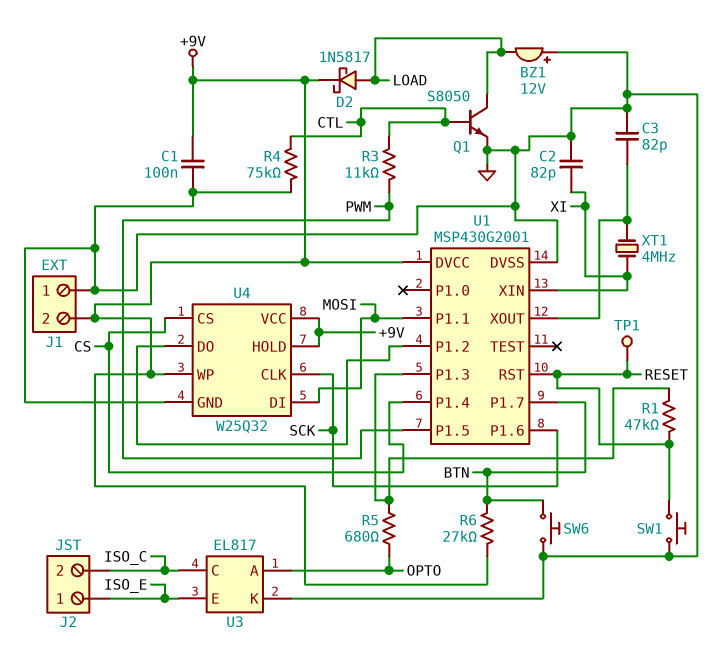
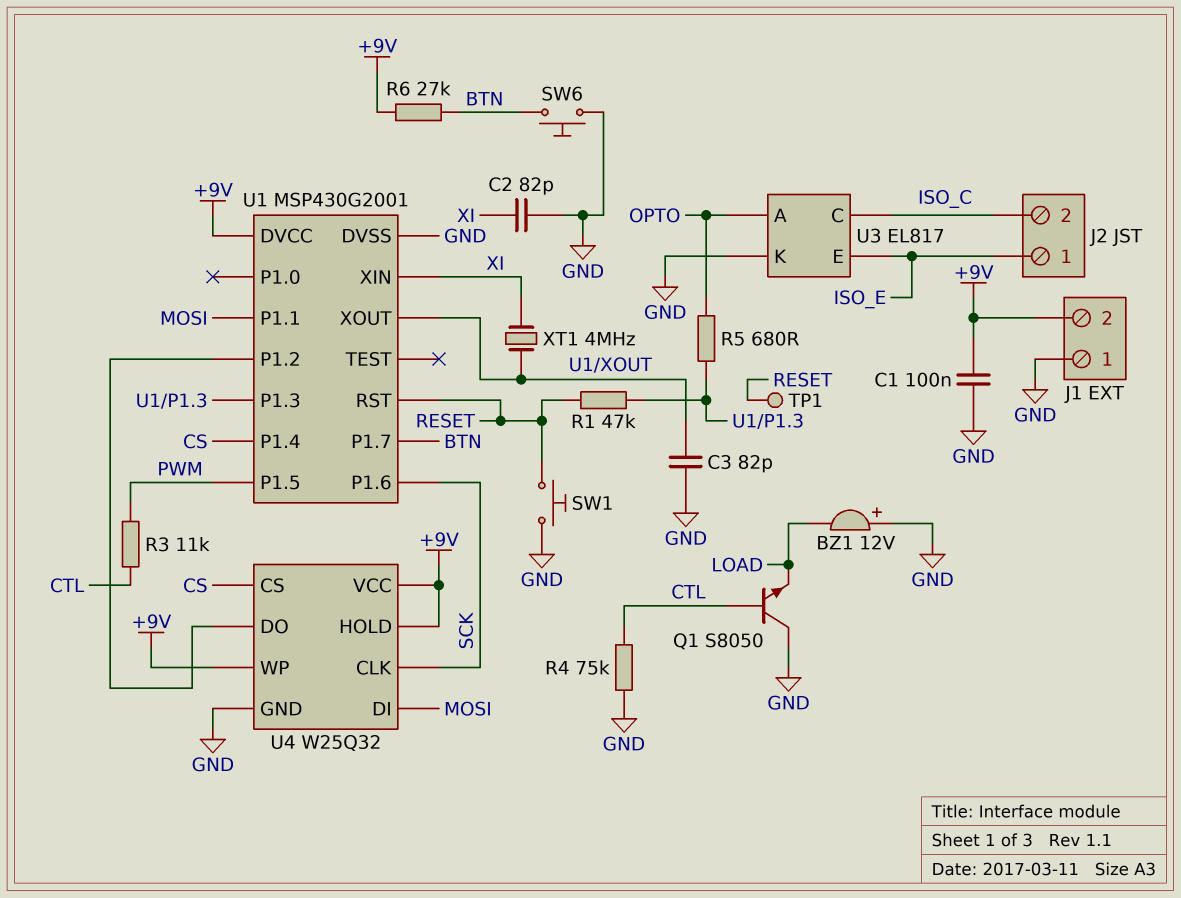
D2: schottky 1N5817 (A LOAD, K +9V) -> none
Q1: NPN S8050 (B CTL, C LOAD, E GND) -> NPN S8050 (B CTL, C GND, E LOAD)

